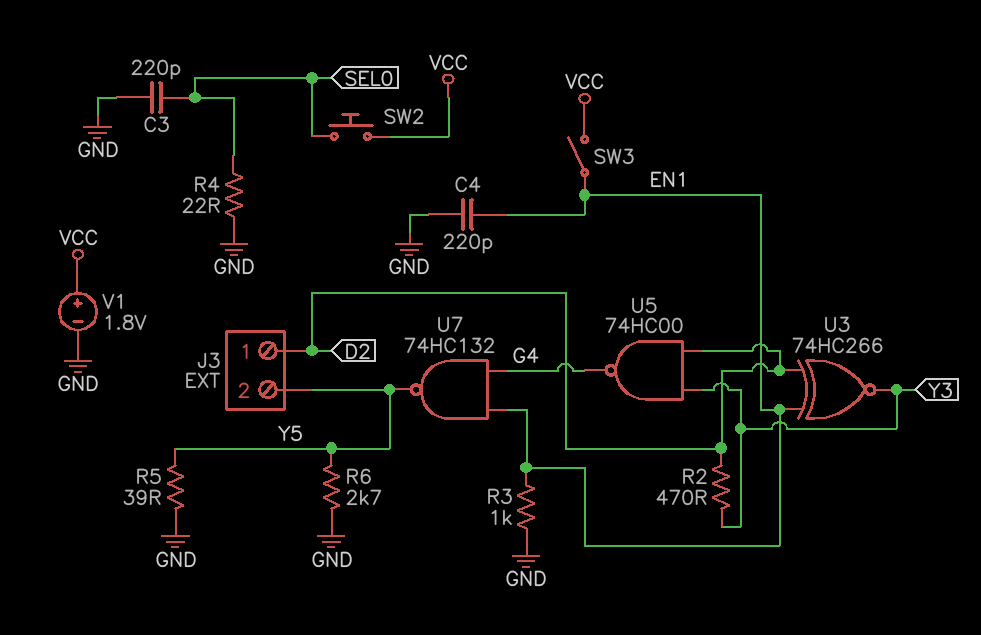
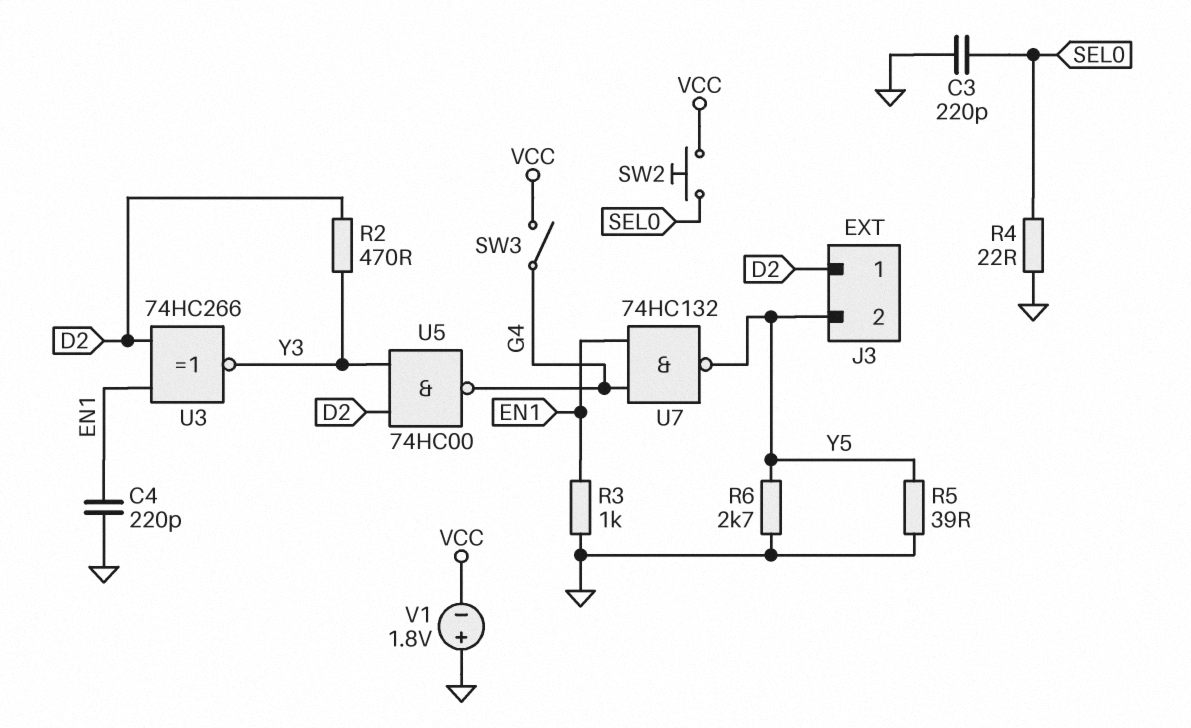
SW3: switch (EN1, VCC) -> switch (G4, VCC)
V1: 1.8V (plus VCC, minus GND) -> 1.8V (plus GND, minus VCC)

